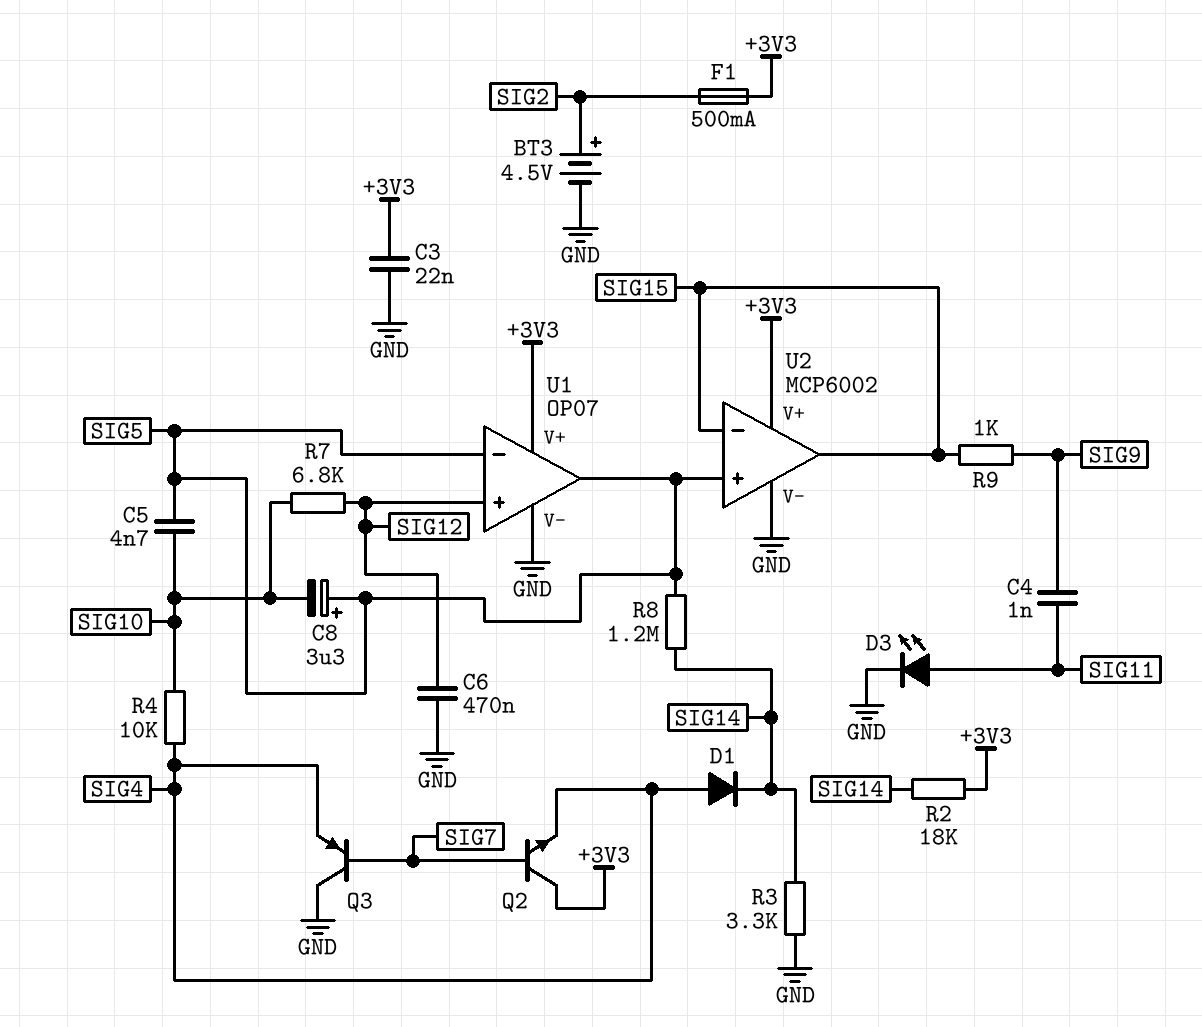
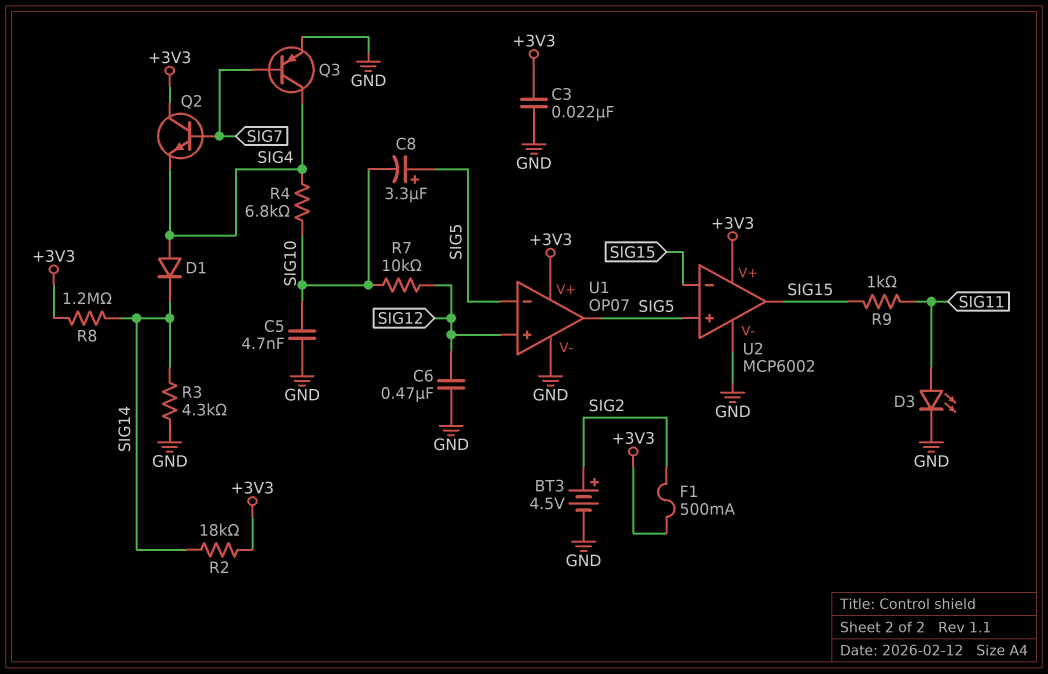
C4: 1nF (SIG9, SIG11) -> none
C5: 4.7nF (SIG5, SIG10) -> 4.7nF (GND, SIG10)
Q3: PNP (B SIG7, C GND, E SIG4) -> PNP (B SIG7, C SIG4, E GND)
R3: 3.3k (GND, SIG14) -> 4.3k (GND, SIG14)
R4: 10k (SIG4, SIG10) -> 6.8k (SIG4, SIG10)
R7: 6.8k (SIG10, SIG12) -> 10k (SIG10, SIG12)
R8: 1.2M (SIG5, SIG14) -> 1.2M (+3V3, SIG14)
R9: 1k (SIG9, SIG15) -> 1k (SIG11, SIG15)

